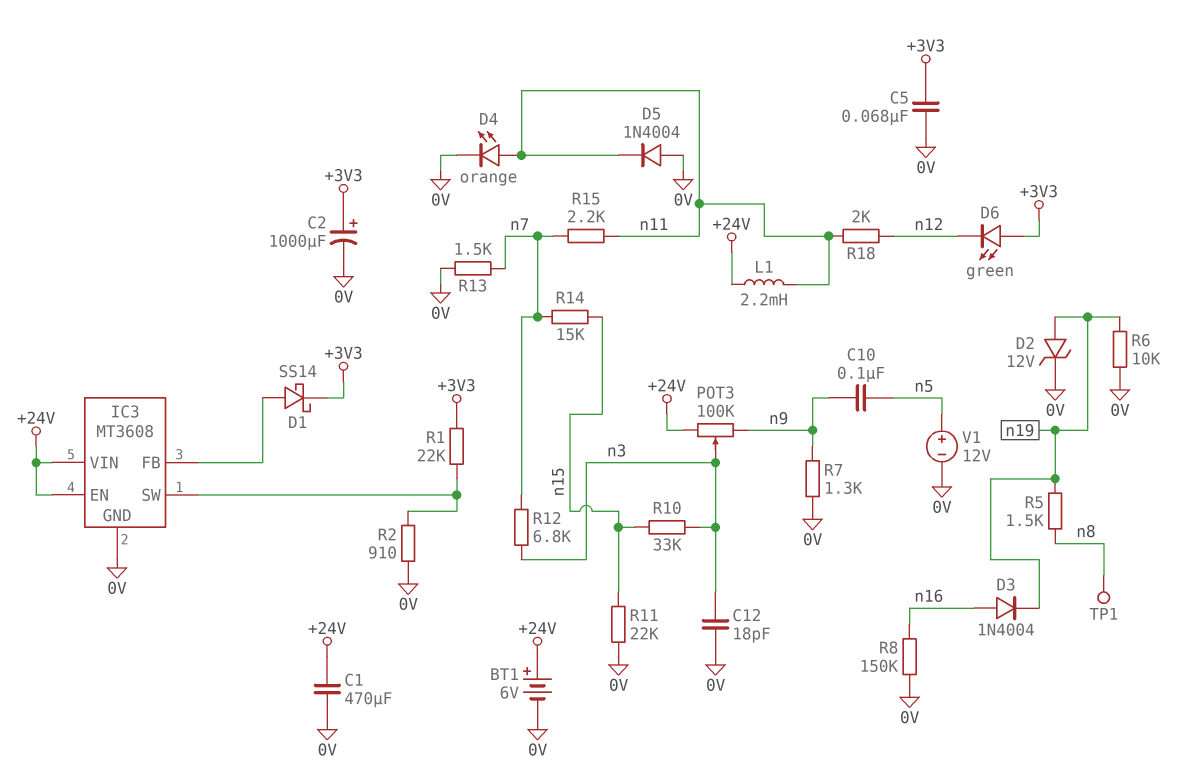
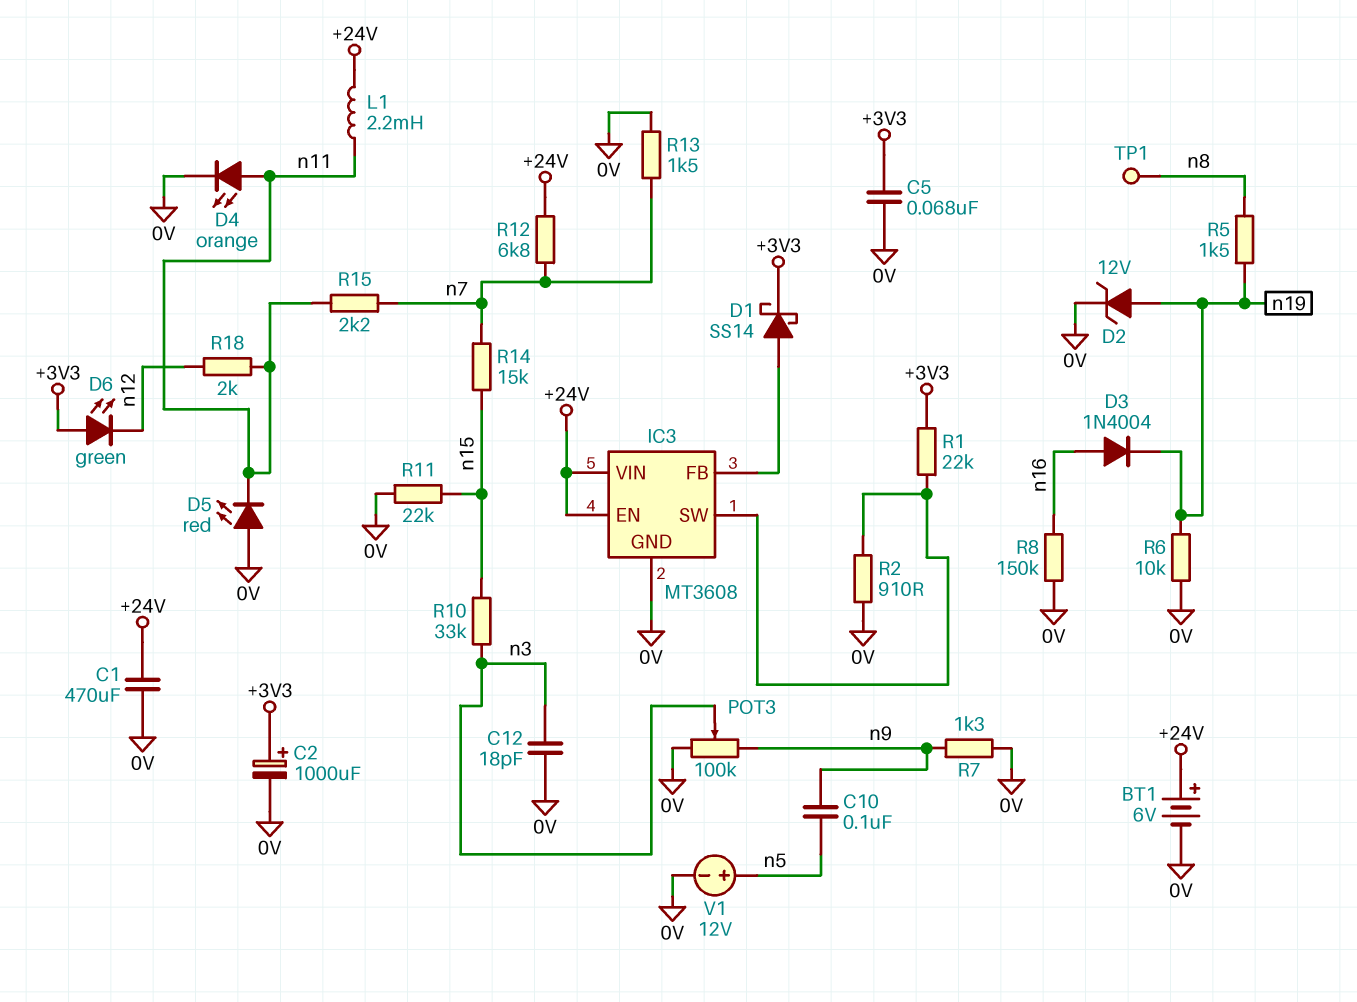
D5: diode 1N4004 (A 0V, K n11) -> LED red (A 0V, K n11)
POT3: 100k (+24V, n9, wiper n3) -> 100k (0V, n9, wiper n3)
R12: 6.8k (n3, n7) -> 6.8k (+24V, n7)

